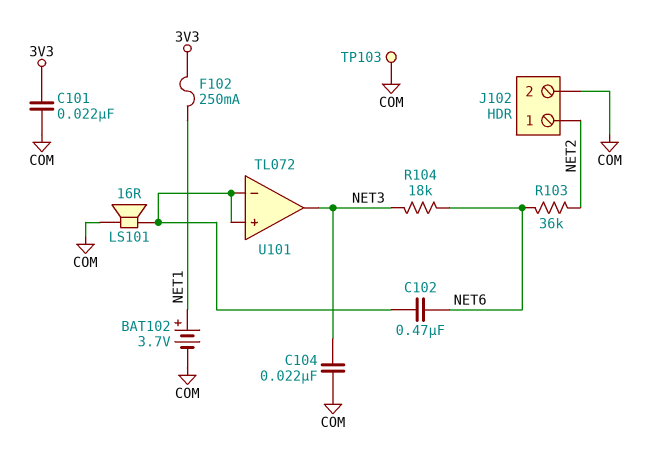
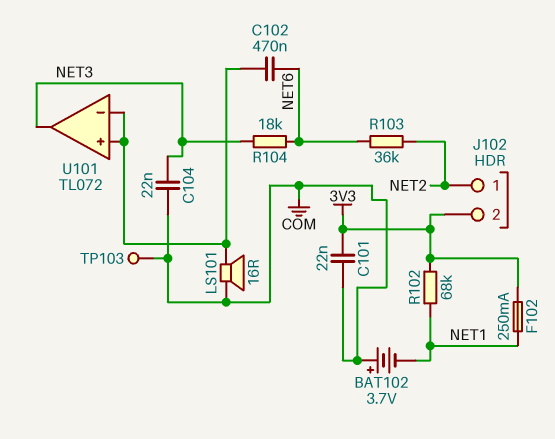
BAT102: 3.7V (plus NET1, minus COM) -> 3.7V (plus COM, minus NET1)
J102 pin 2: COM -> 3V3
R102: none -> 68k (3V3, NET1)

